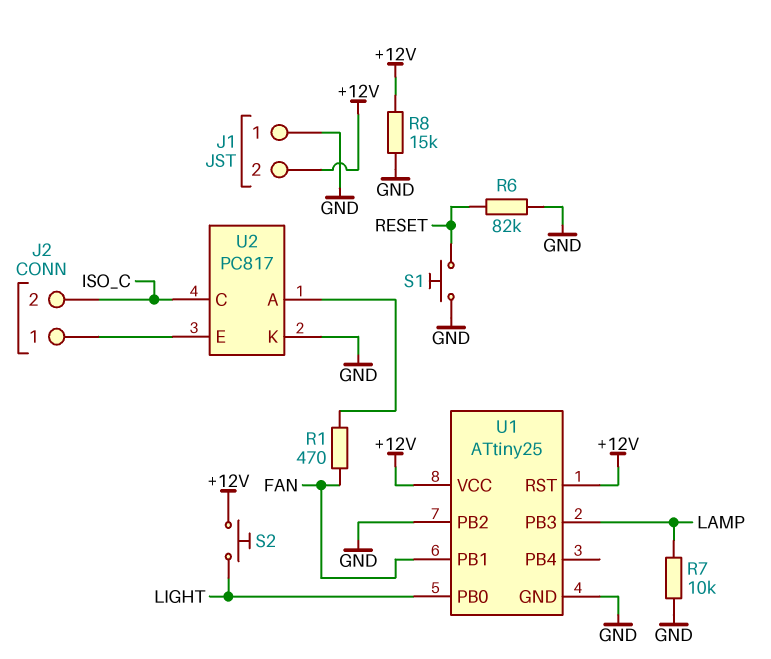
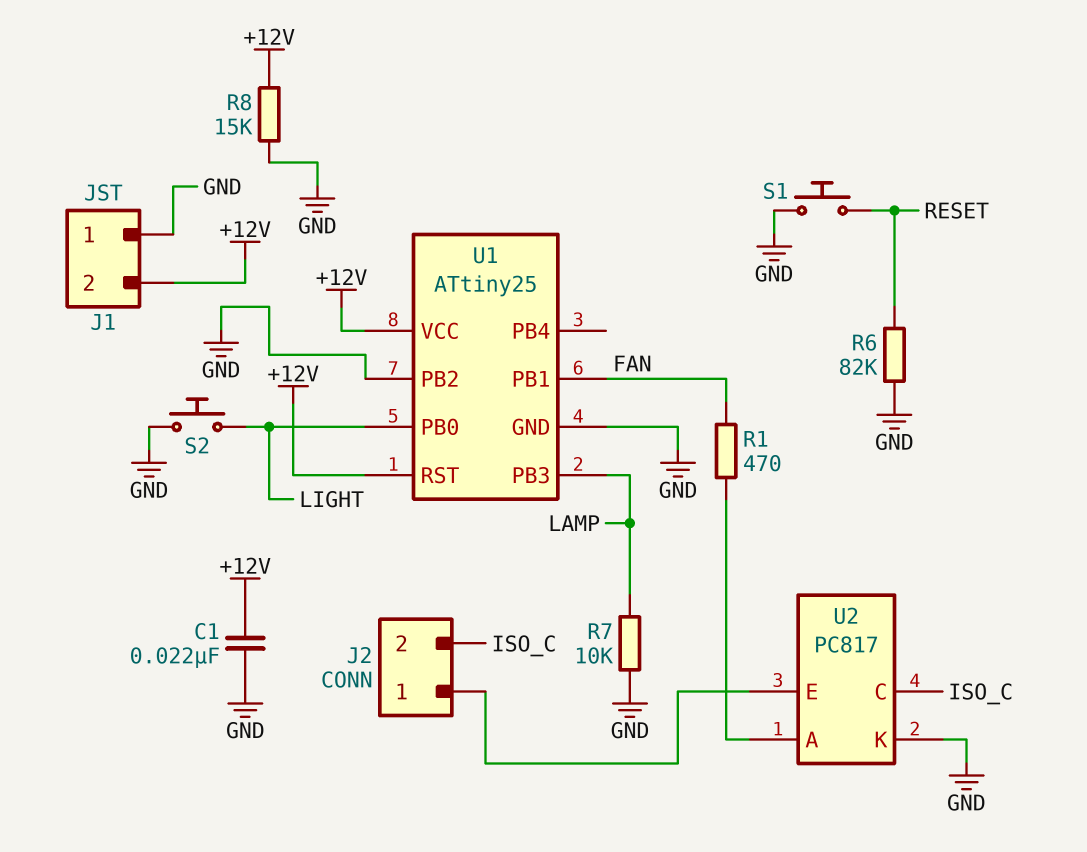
C1: none -> 22nF (+12V, GND)
S2: button (+12V, LIGHT) -> button (GND, LIGHT)

